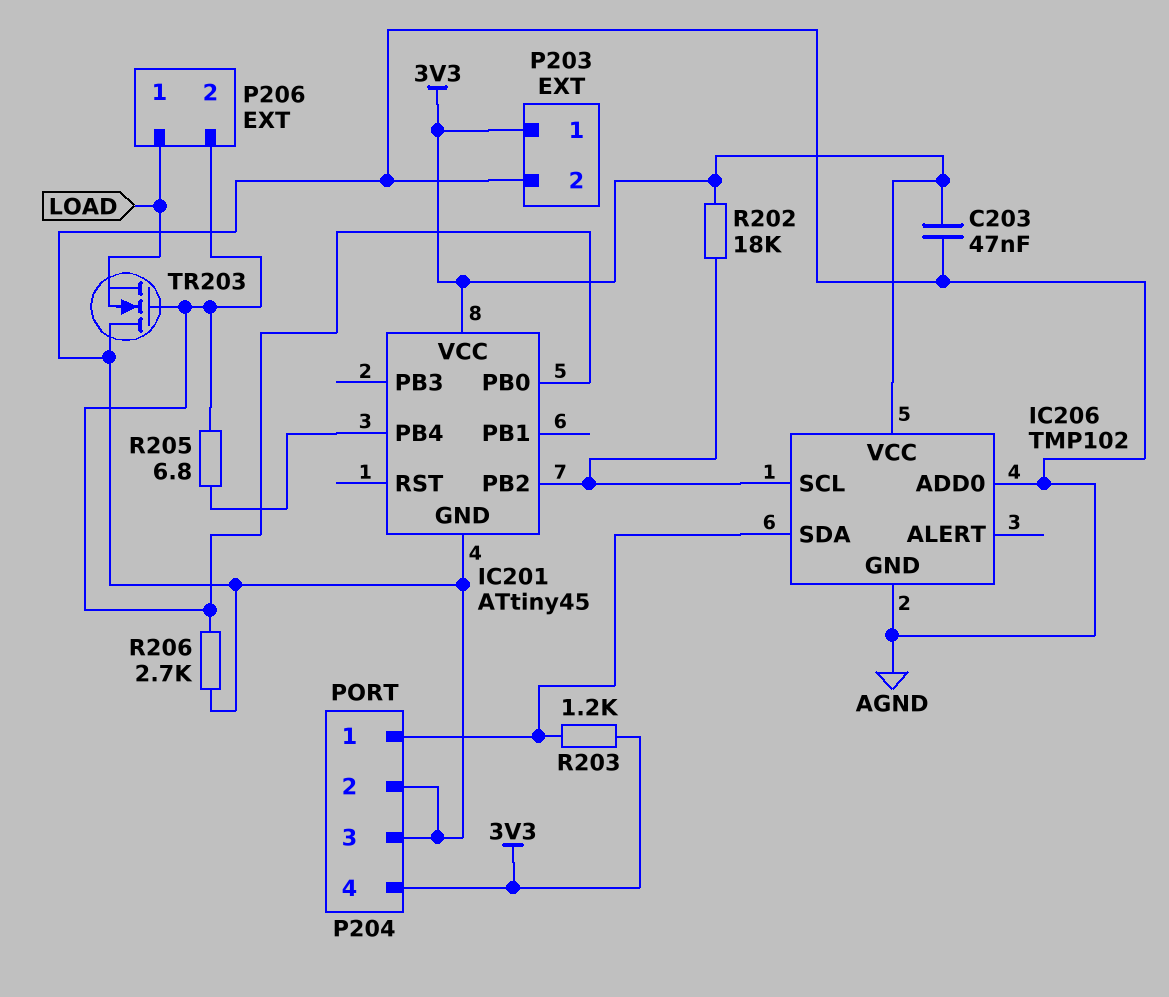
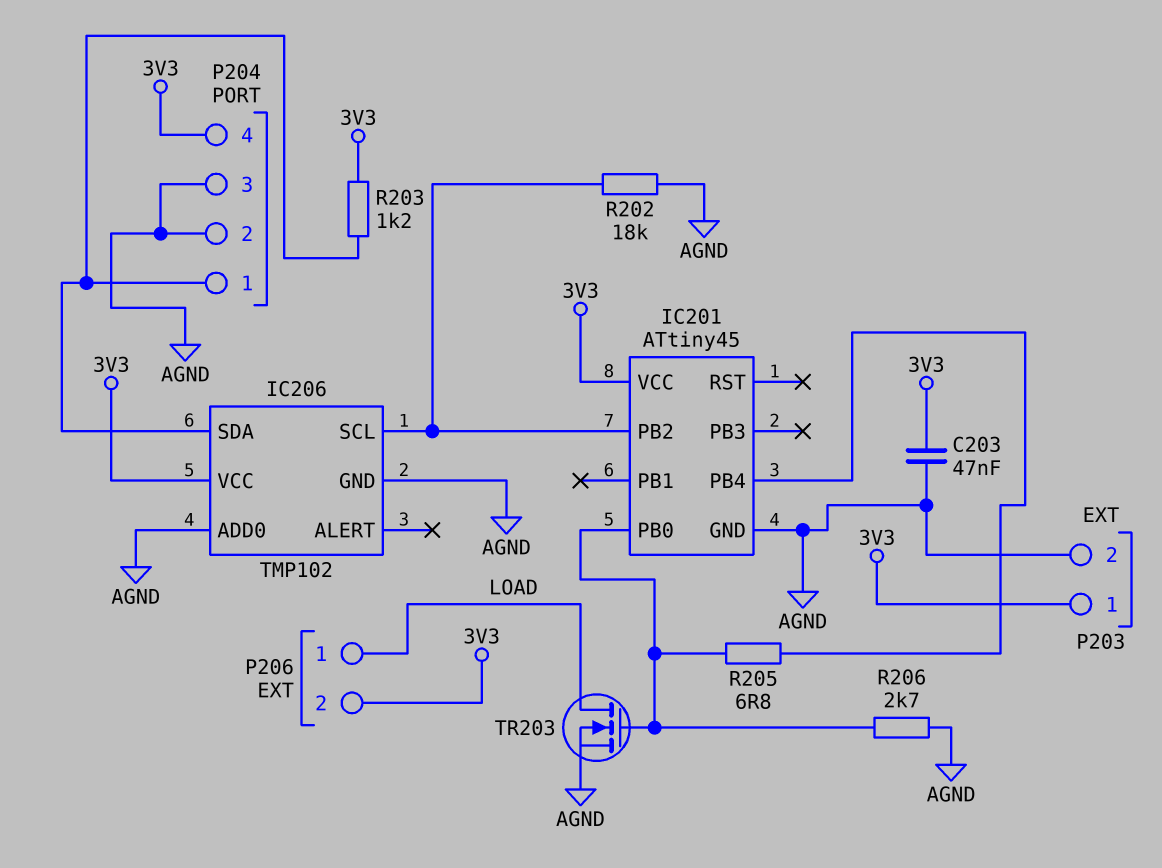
P206 pin 2: IC201/PB0 -> 3V3
R202: 18k (3V3, IC201/PB2) -> 18k (AGND, IC201/PB2)
TR203: NMOS (G IC201/PB0, D AGND, S LOAD) -> NMOS (G IC201/PB0, D LOAD, S AGND)

